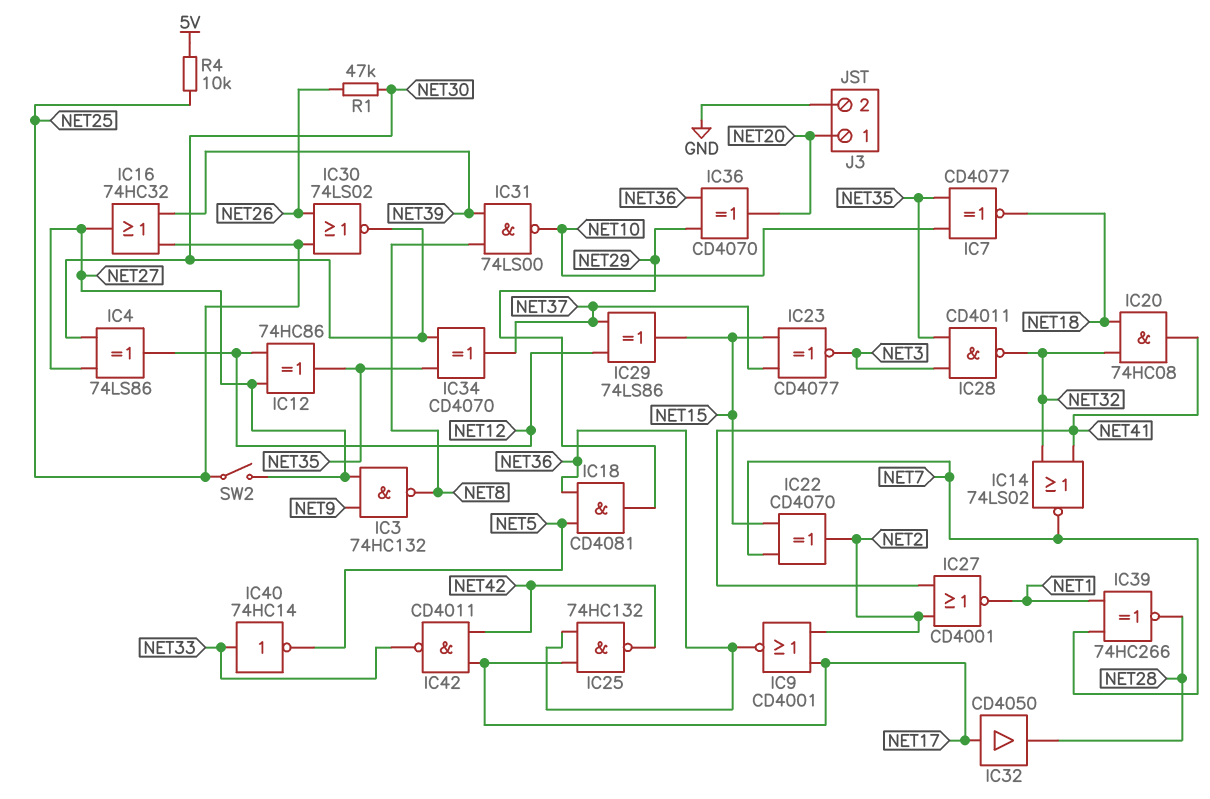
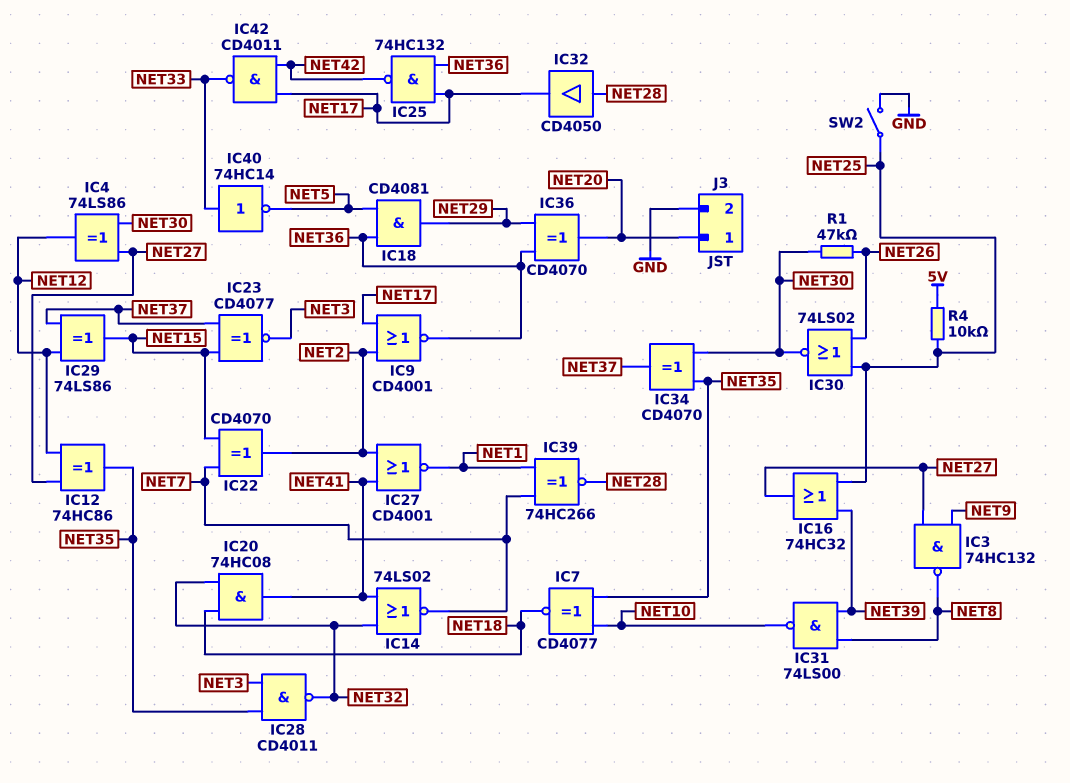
IC32: buffer CD4050 (in NET17, out NET28) -> buffer CD4050 (in NET28, out NET17)
SW2: switch (NET25, NET27) -> switch (GND, NET25)

